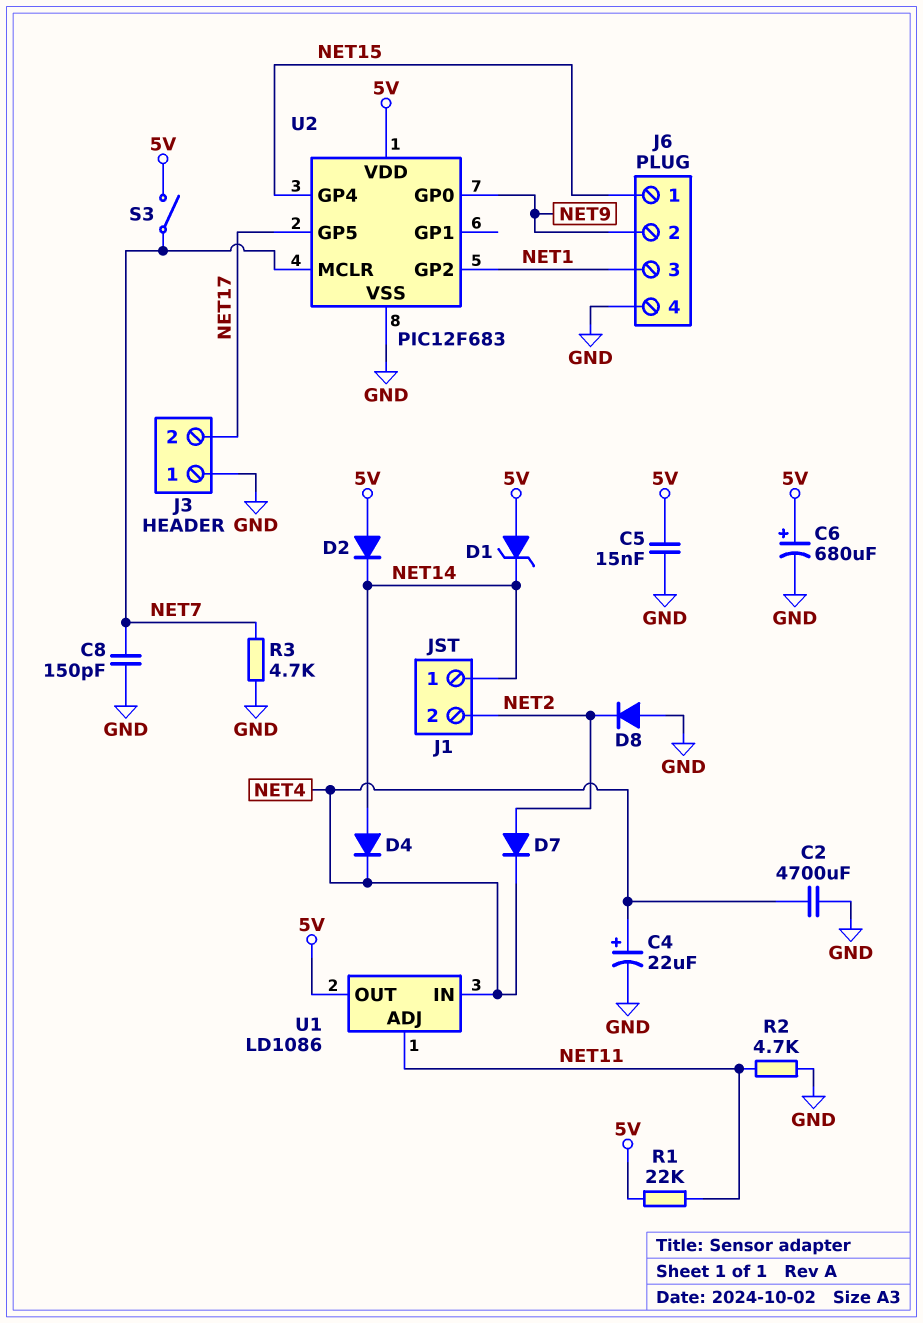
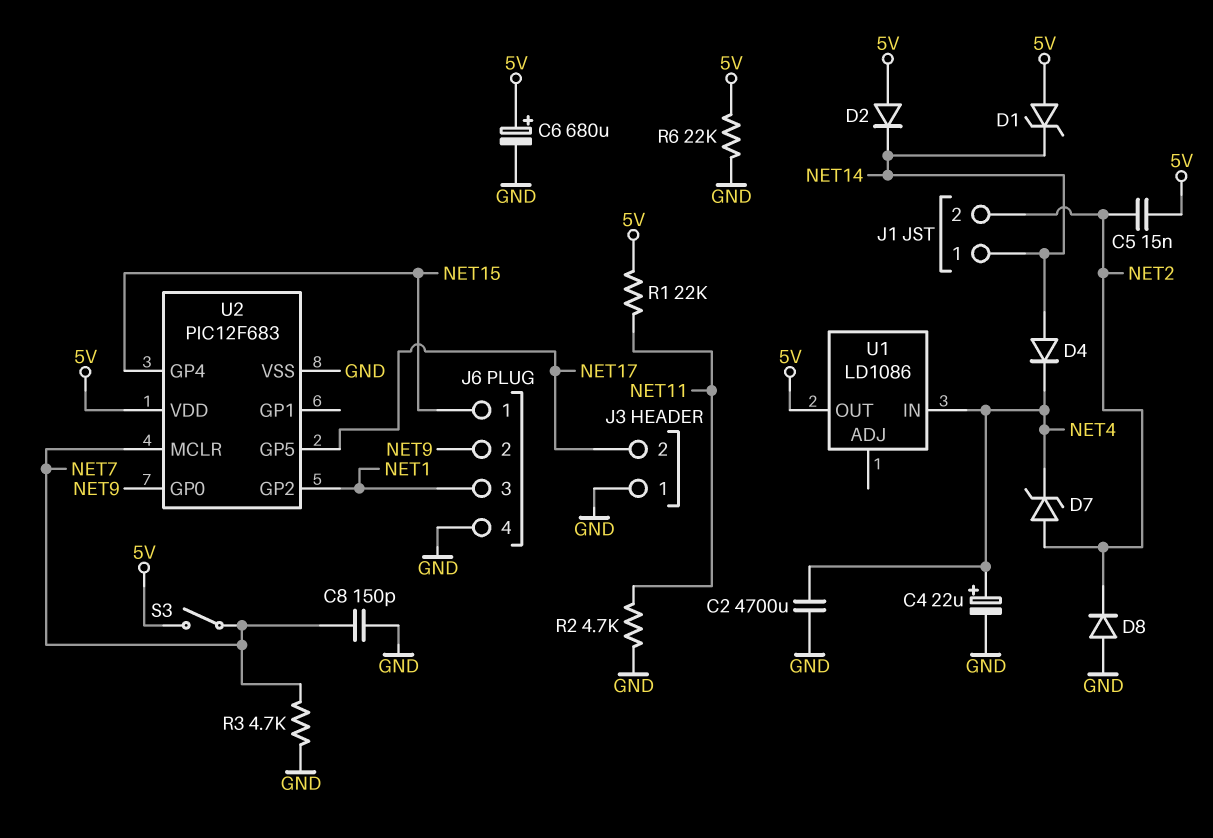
C5: 15nF (5V, GND) -> 15nF (5V, NET2)
D7: diode (A NET2, K NET4) -> zener (A NET2, K NET4)
R6: none -> 22k (5V, GND)
U1 pin ADJ: NET11 -> none

